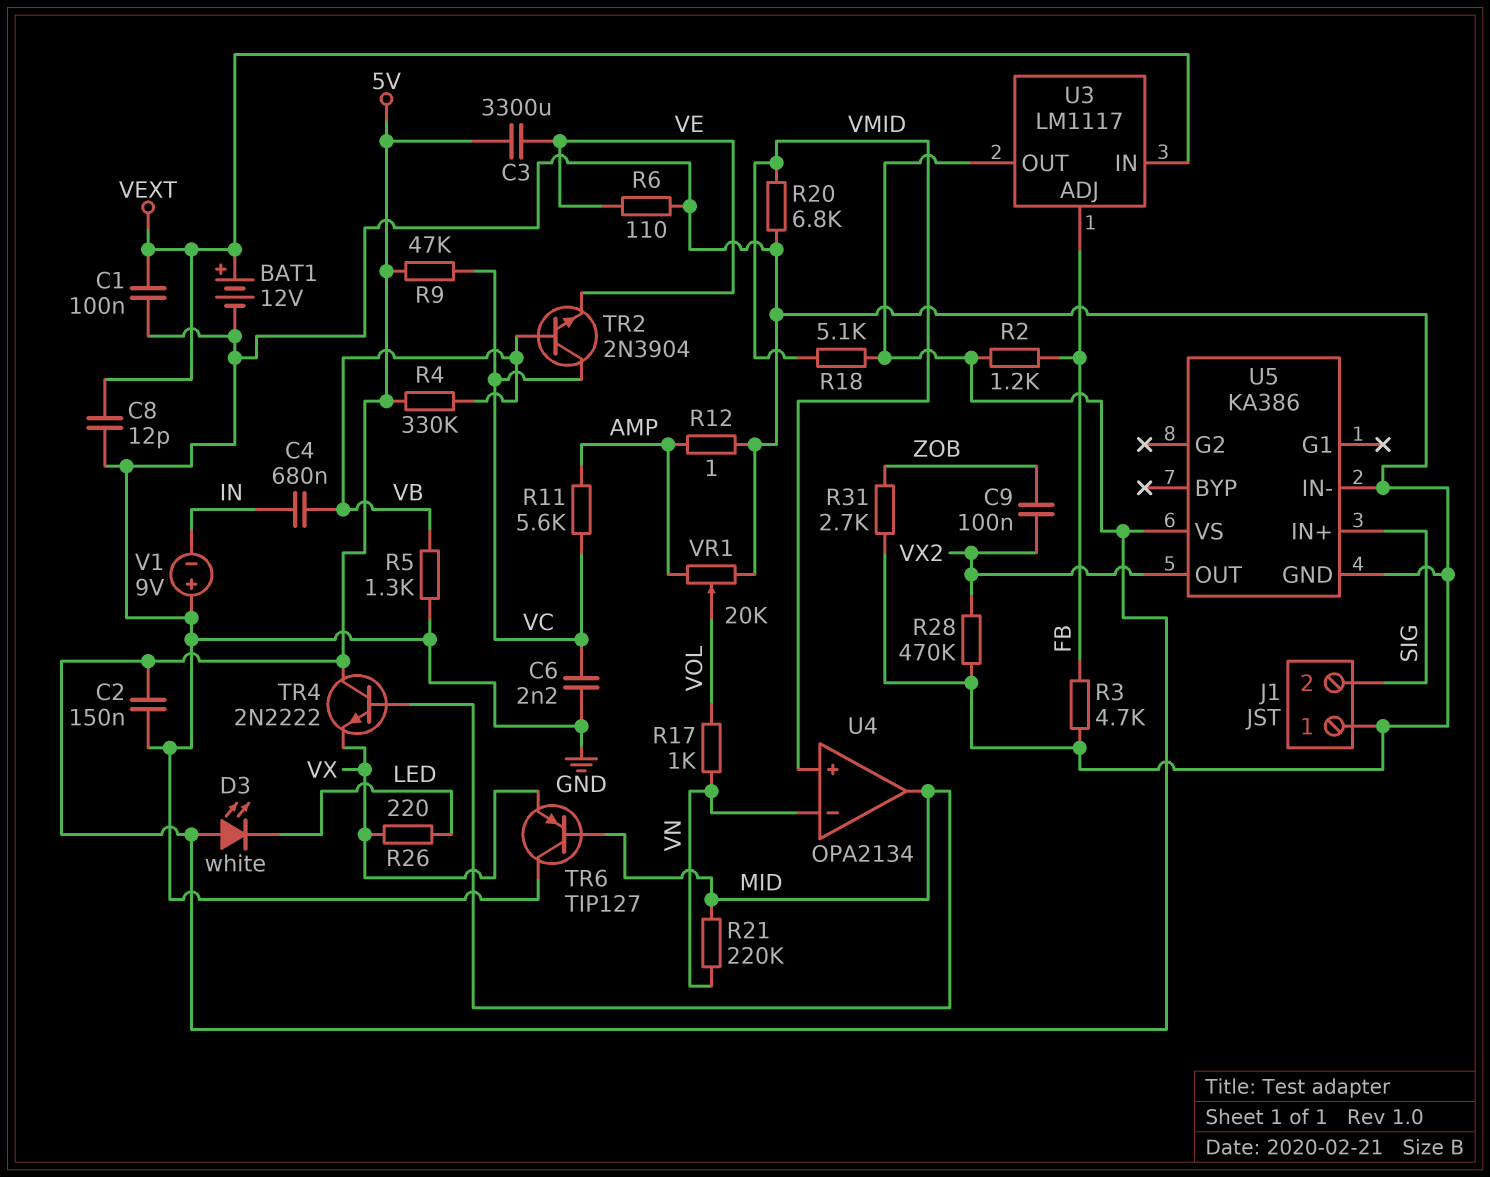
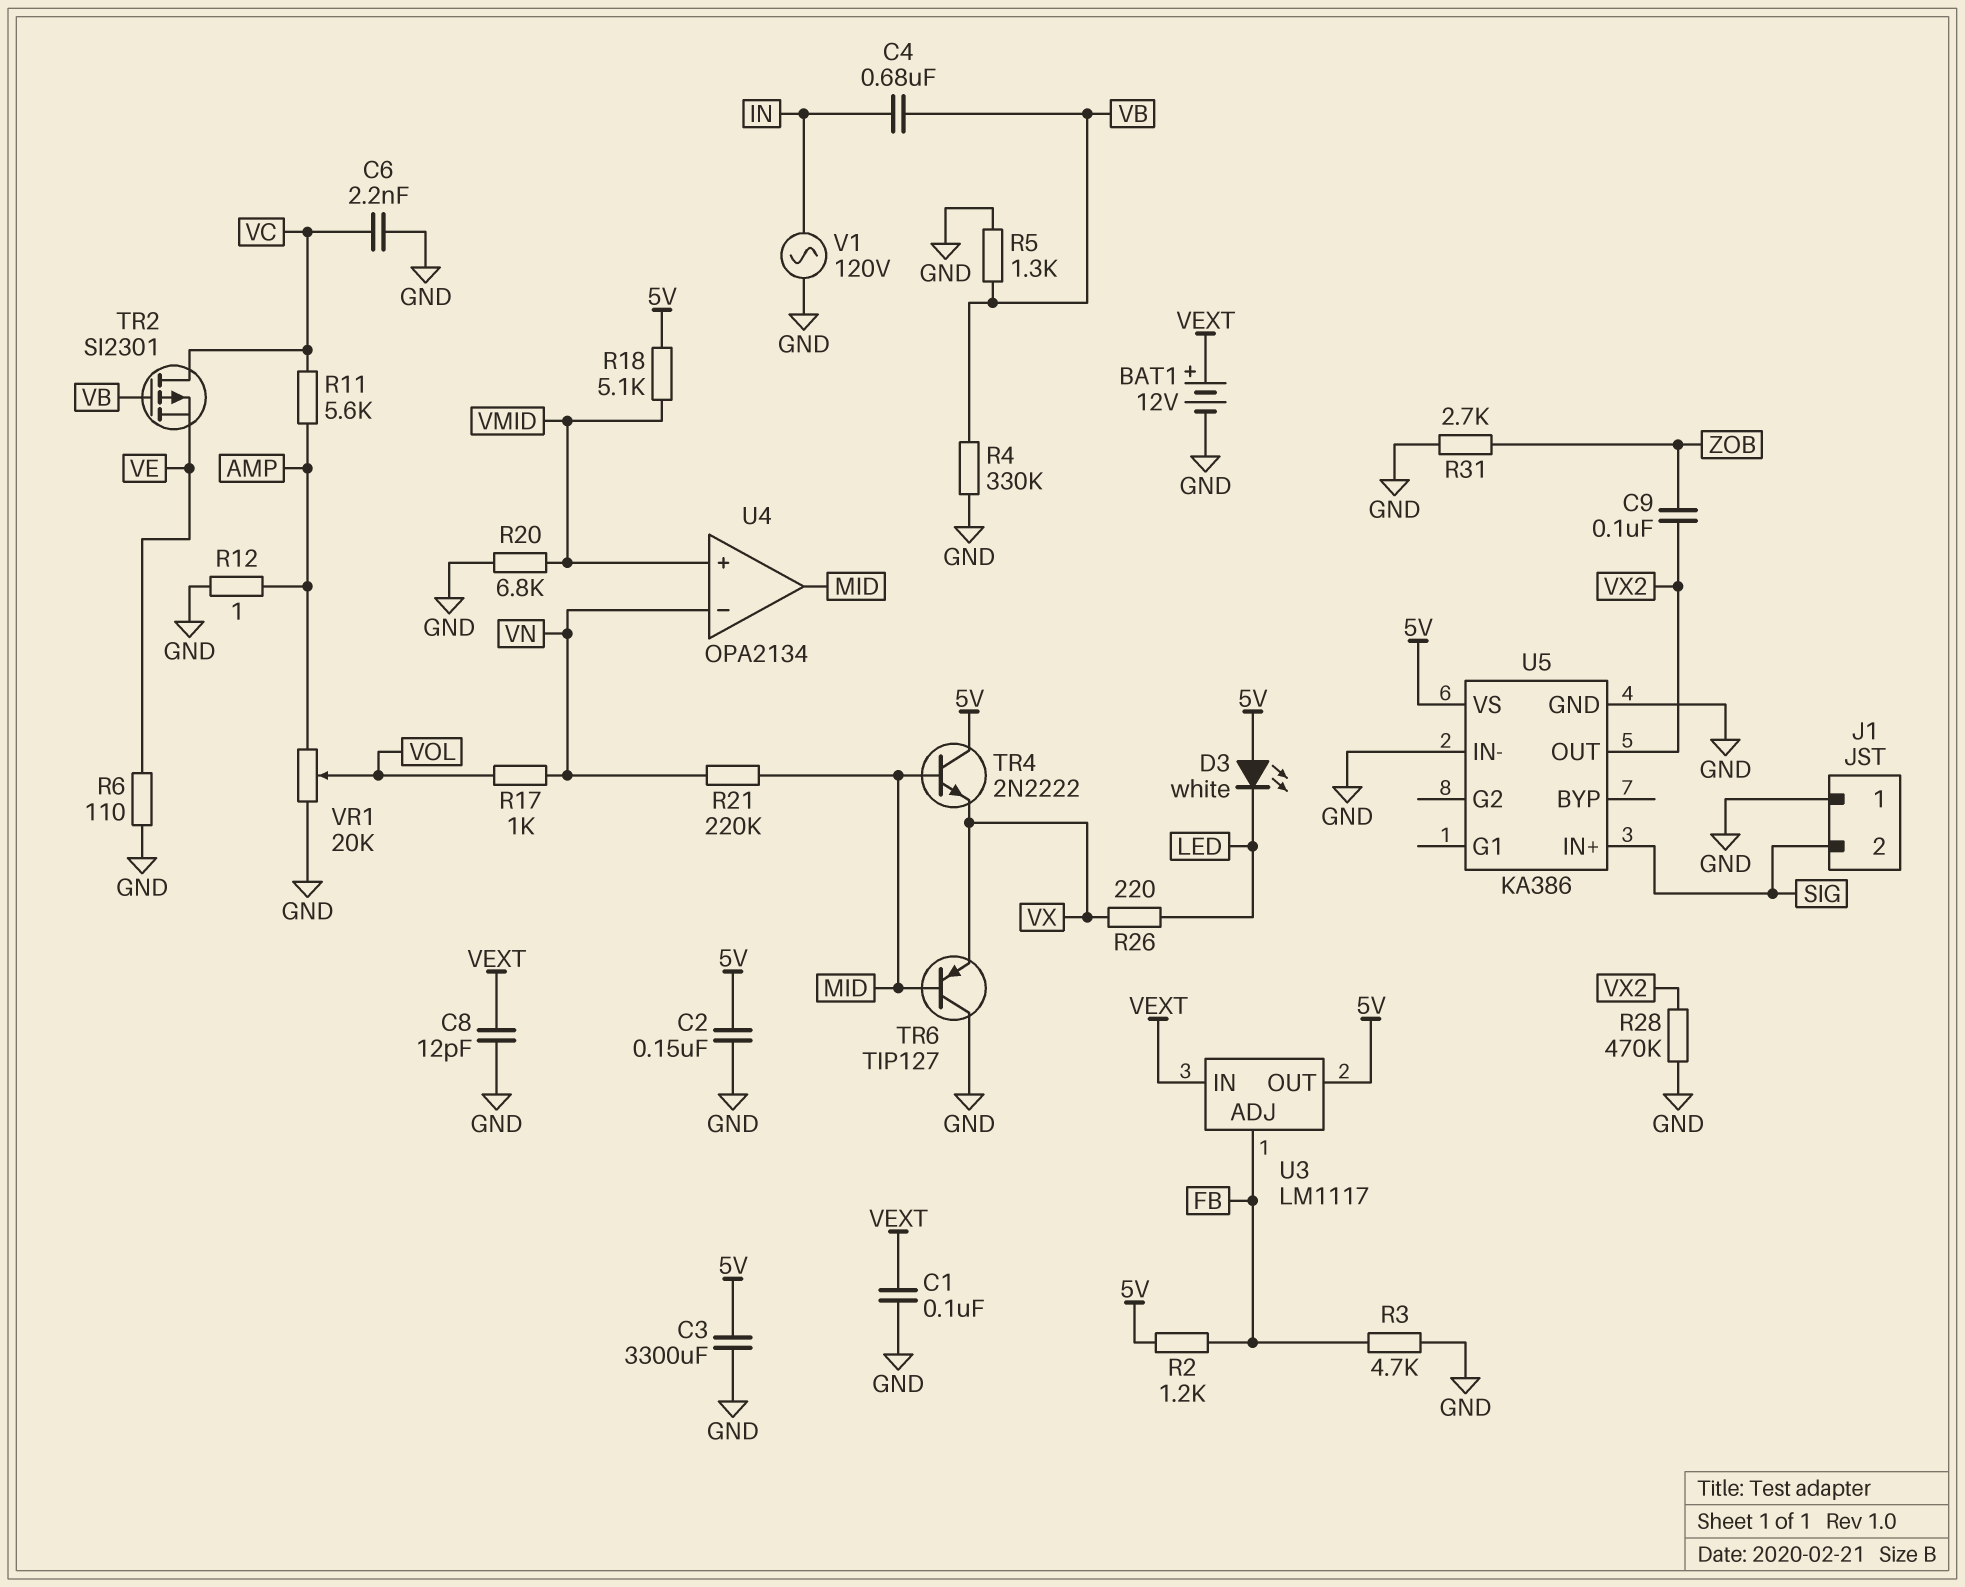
C3: 3300uF (5V, VE) -> 3300uF (5V, GND)
R4: 330k (5V, VB) -> 330k (GND, VB)
R9: 47k (5V, VC) -> none
TR2: NPN 2N3904 (B VB, C VC, E VE) -> PMOS SI2301 (G VB, D VC, S VE)
V1: 9V (plus GND, minus IN) -> AC 120V (GND, IN)

